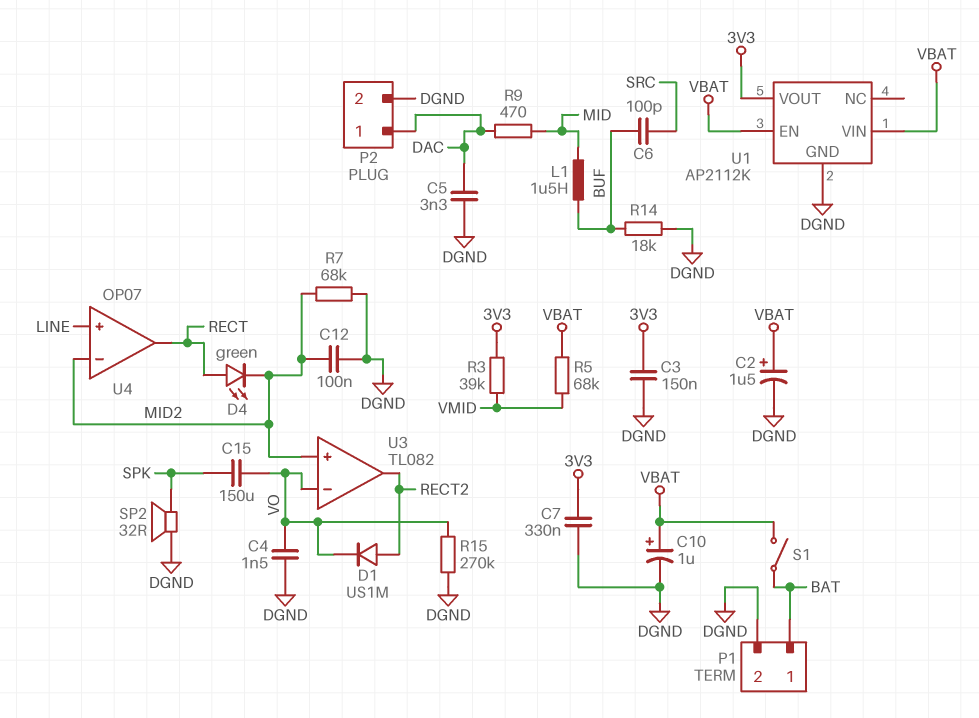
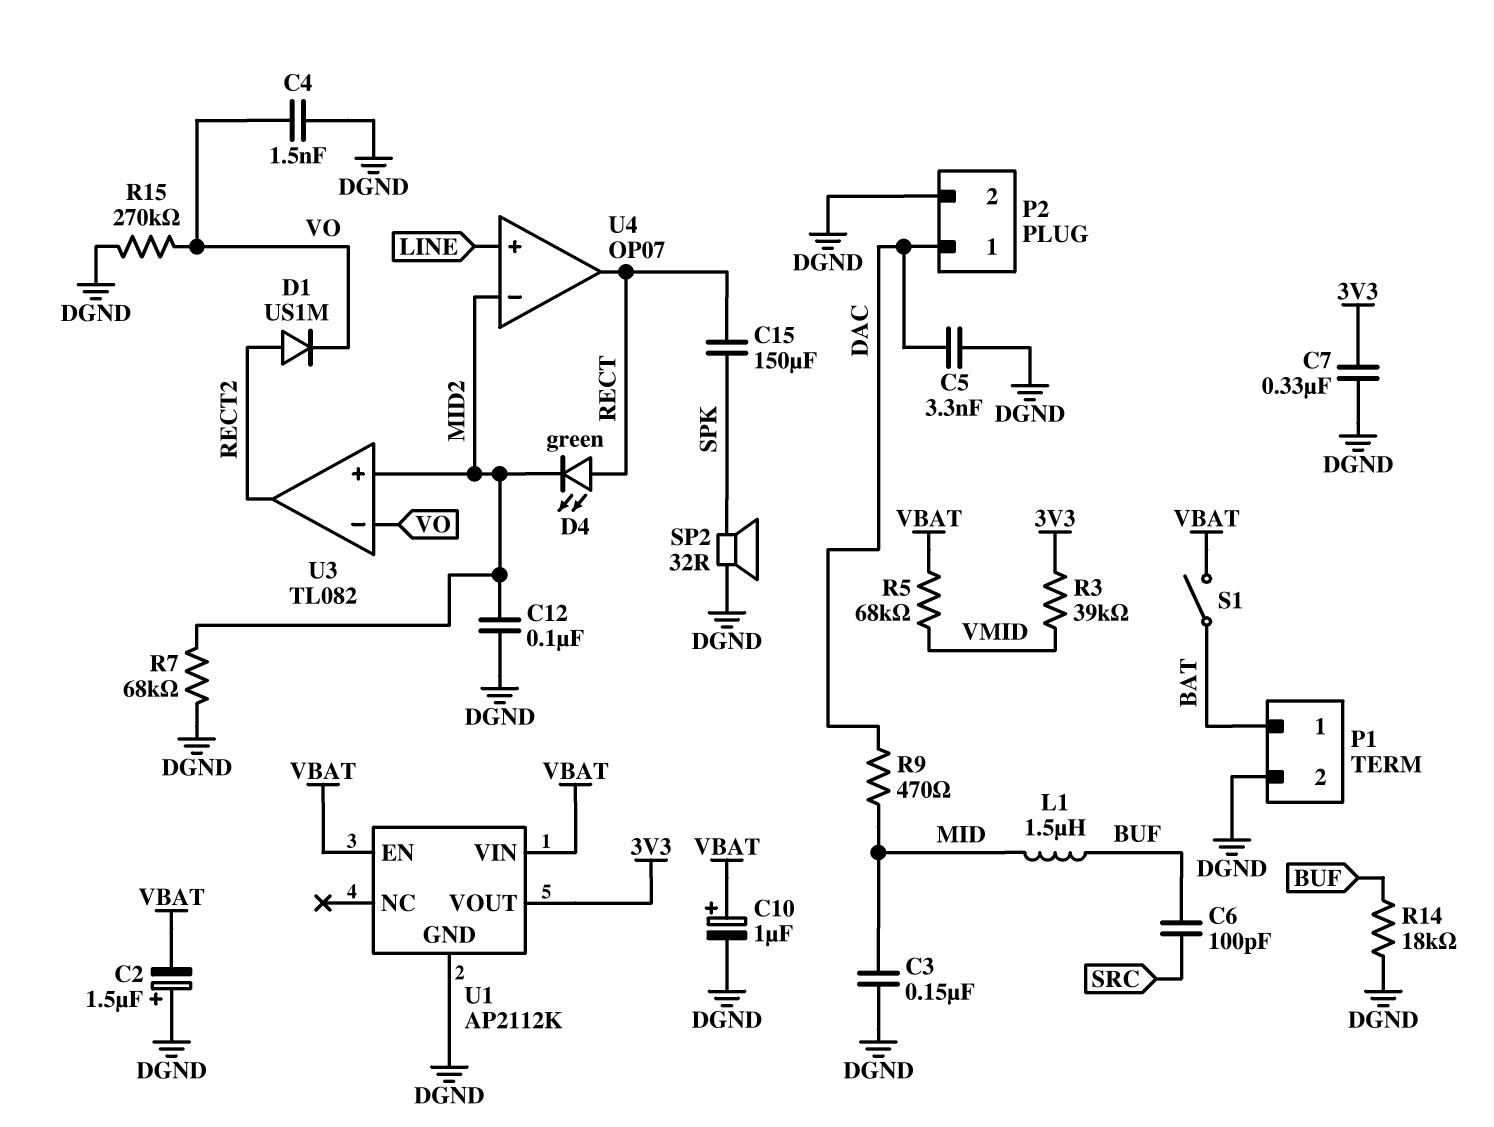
C2: 1.5uF (plus VBAT, minus DGND) -> 1.5uF (plus DGND, minus VBAT)
C3: 150nF (3V3, DGND) -> 150nF (DGND, MID)
C15: 150uF (SPK, VO) -> 150uF (RECT, SPK)

